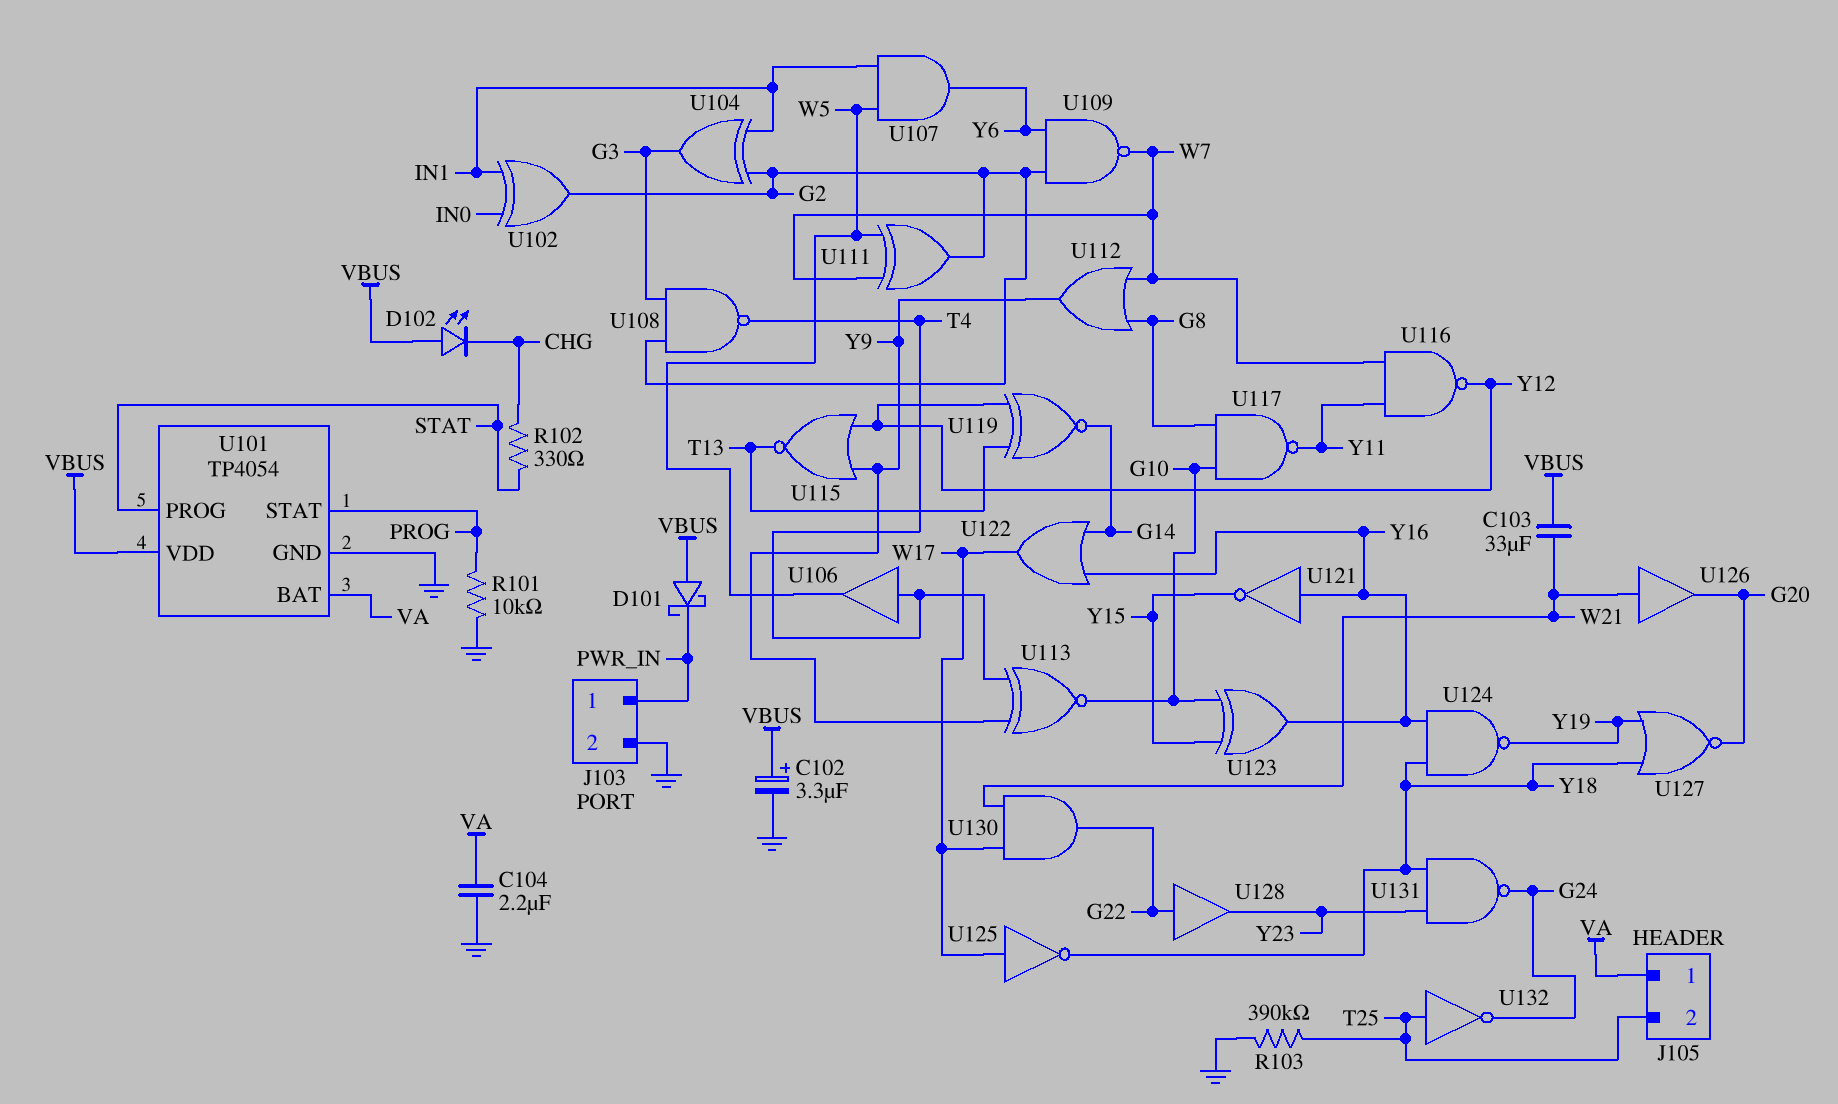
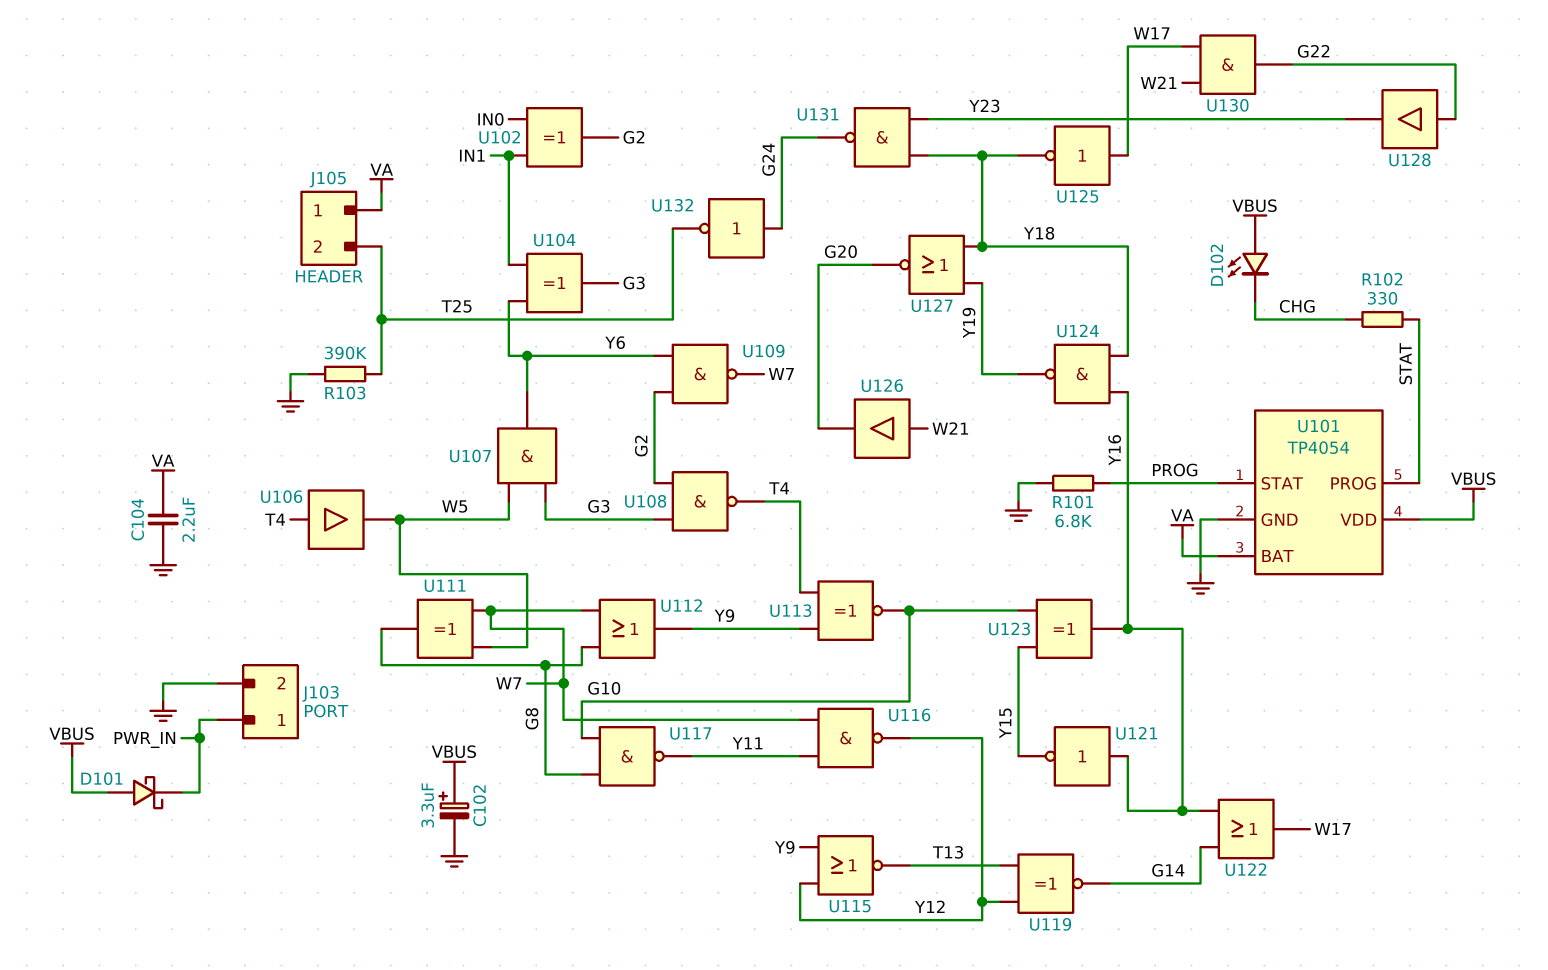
C103: 33uF (VBUS, W21) -> none
R101: 10k (GND, PROG) -> 6.8k (GND, PROG)
U104: XOR (in G2, in IN1, out G3) -> XOR (in IN1, in Y6, out G3)
U107: AND (in IN1, in W5, out Y6) -> AND (in G3, in W5, out Y6)
U111: XOR (in W5, in W7, out G2) -> XOR (in W5, in W7, out G8)
U132: NOT (in T25, out G24) -> NOT (in G24, out T25)

